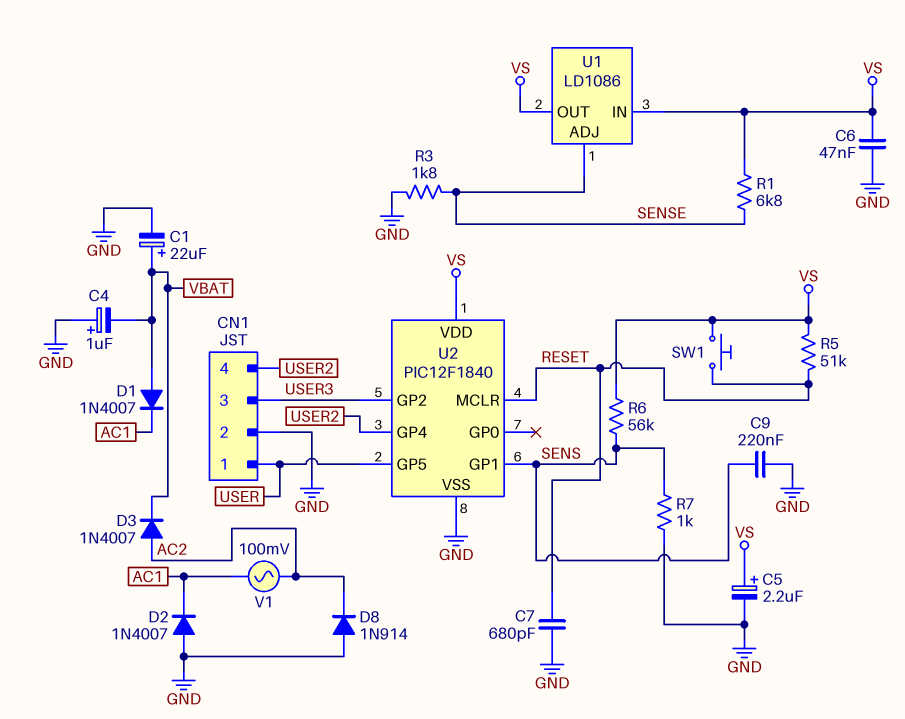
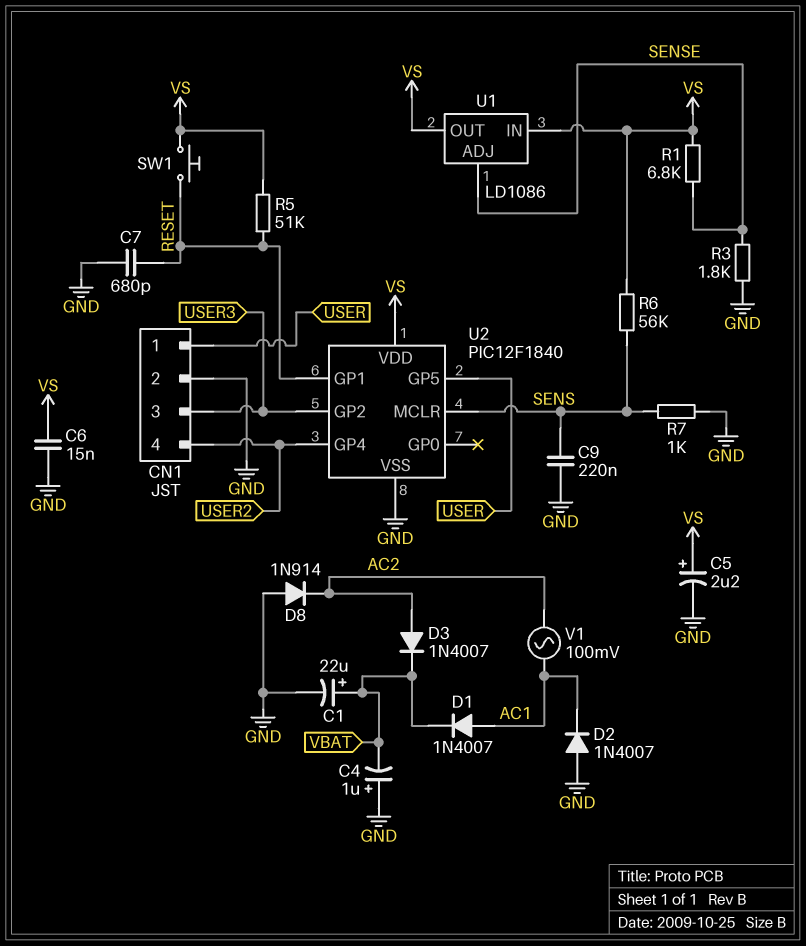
C6: 47nF (GND, VS) -> 15nF (GND, VS)
D1: diode 1N4007 (A VBAT, K AC1) -> diode 1N4007 (A AC1, K VBAT)
U2 pin GP1: SENS -> RESET
U2 pin MCLR: RESET -> SENS

